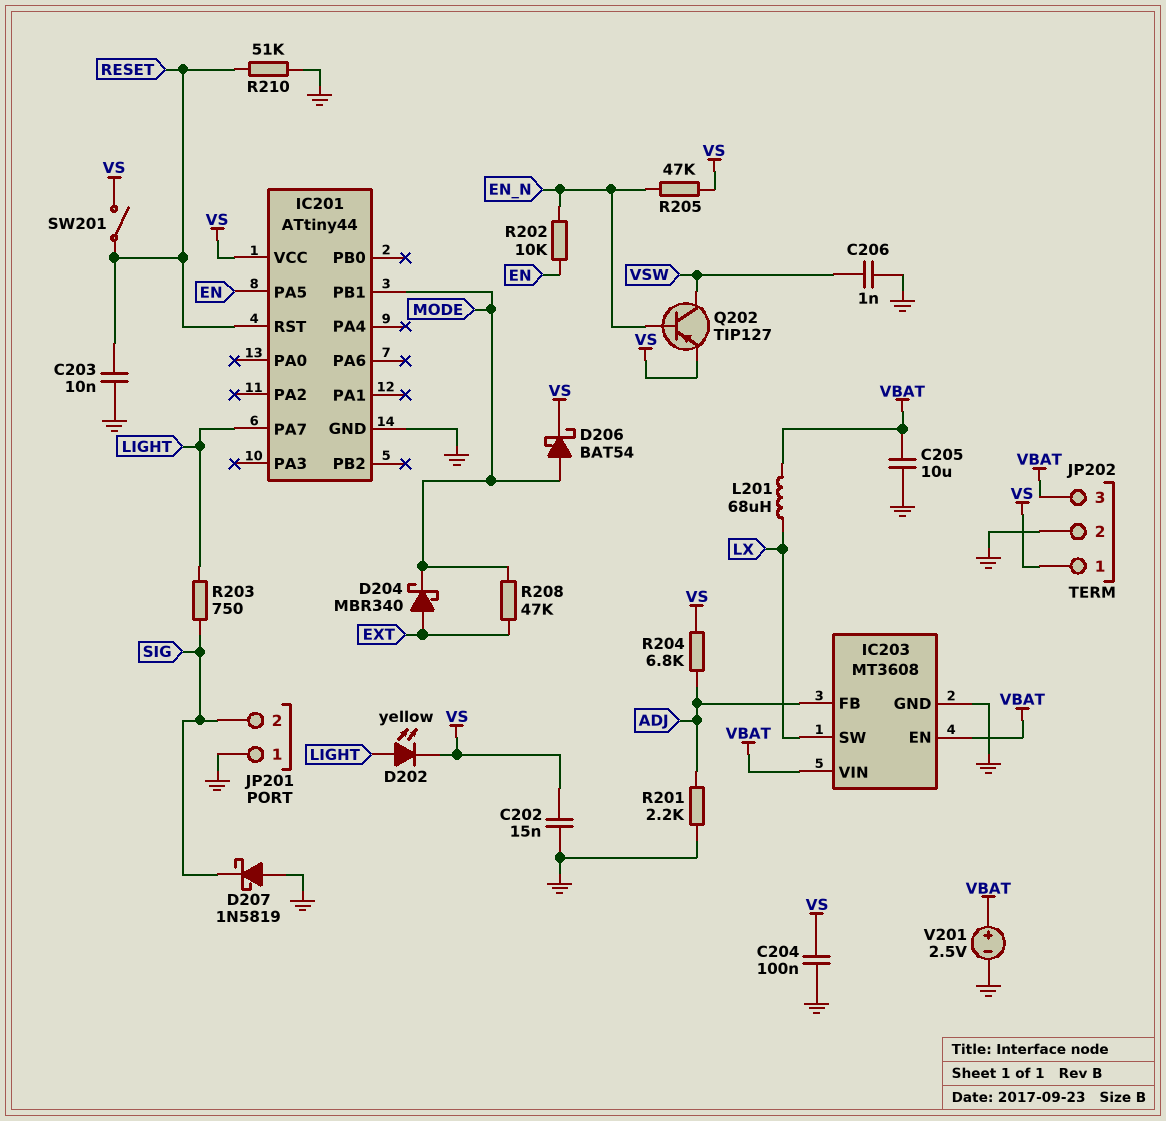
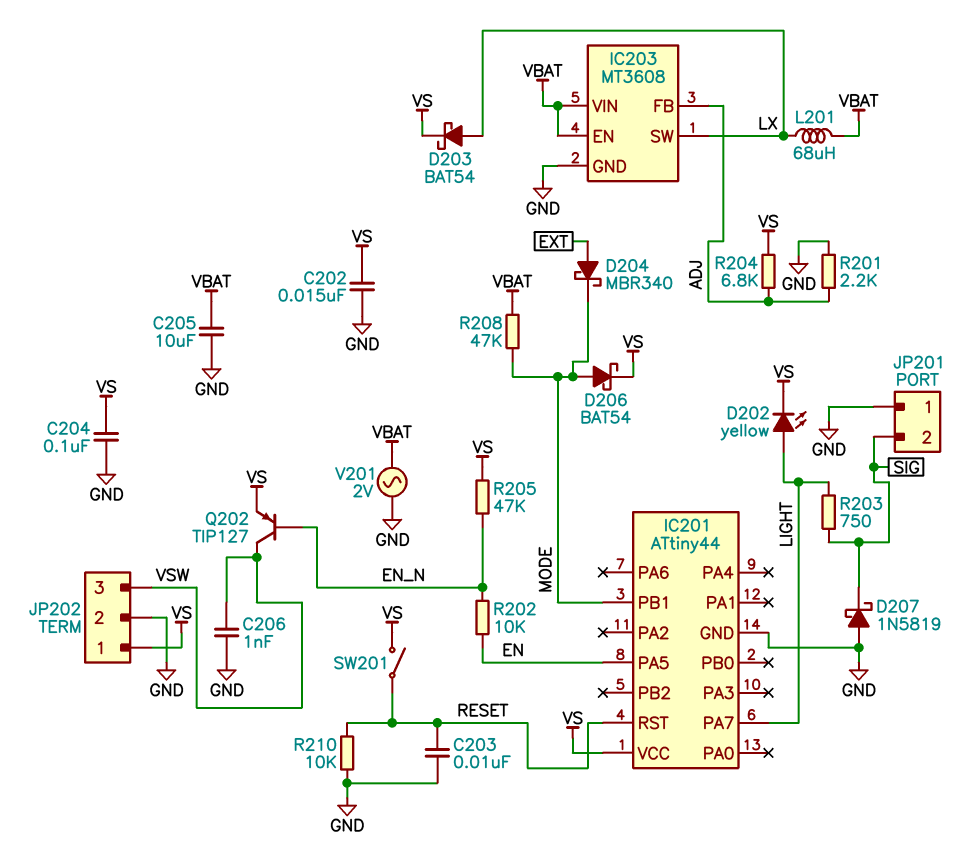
D203: none -> schottky BAT54 (A LX, K VS)
JP202 pin 3: VBAT -> VSW
R208: 47k (EXT, MODE) -> 47k (MODE, VBAT)
R210: 51k (GND, RESET) -> 10k (GND, RESET)
V201: 2.5V (plus VBAT, minus GND) -> AC 2V (GND, VBAT)

